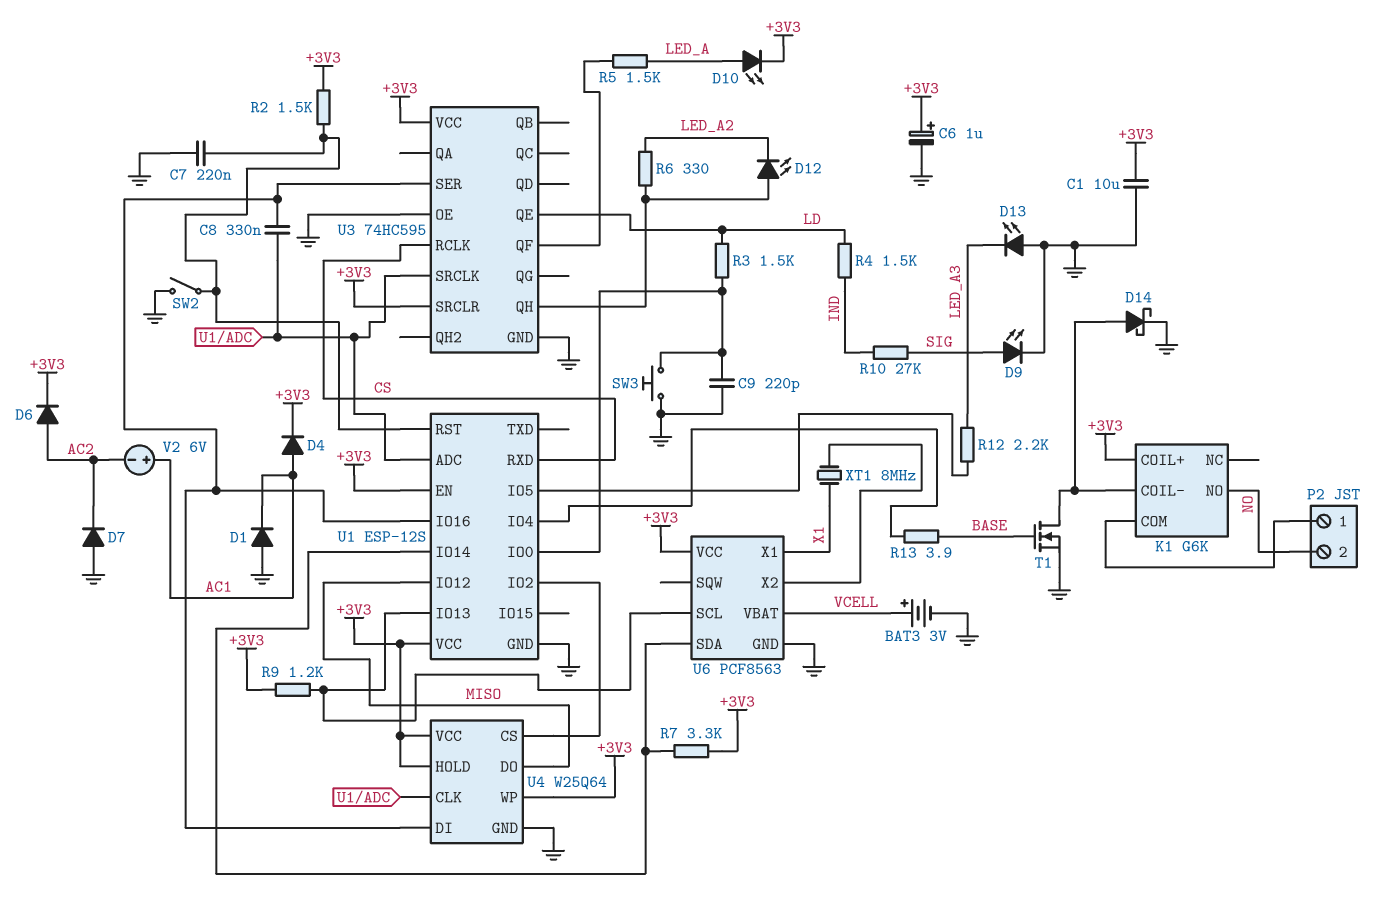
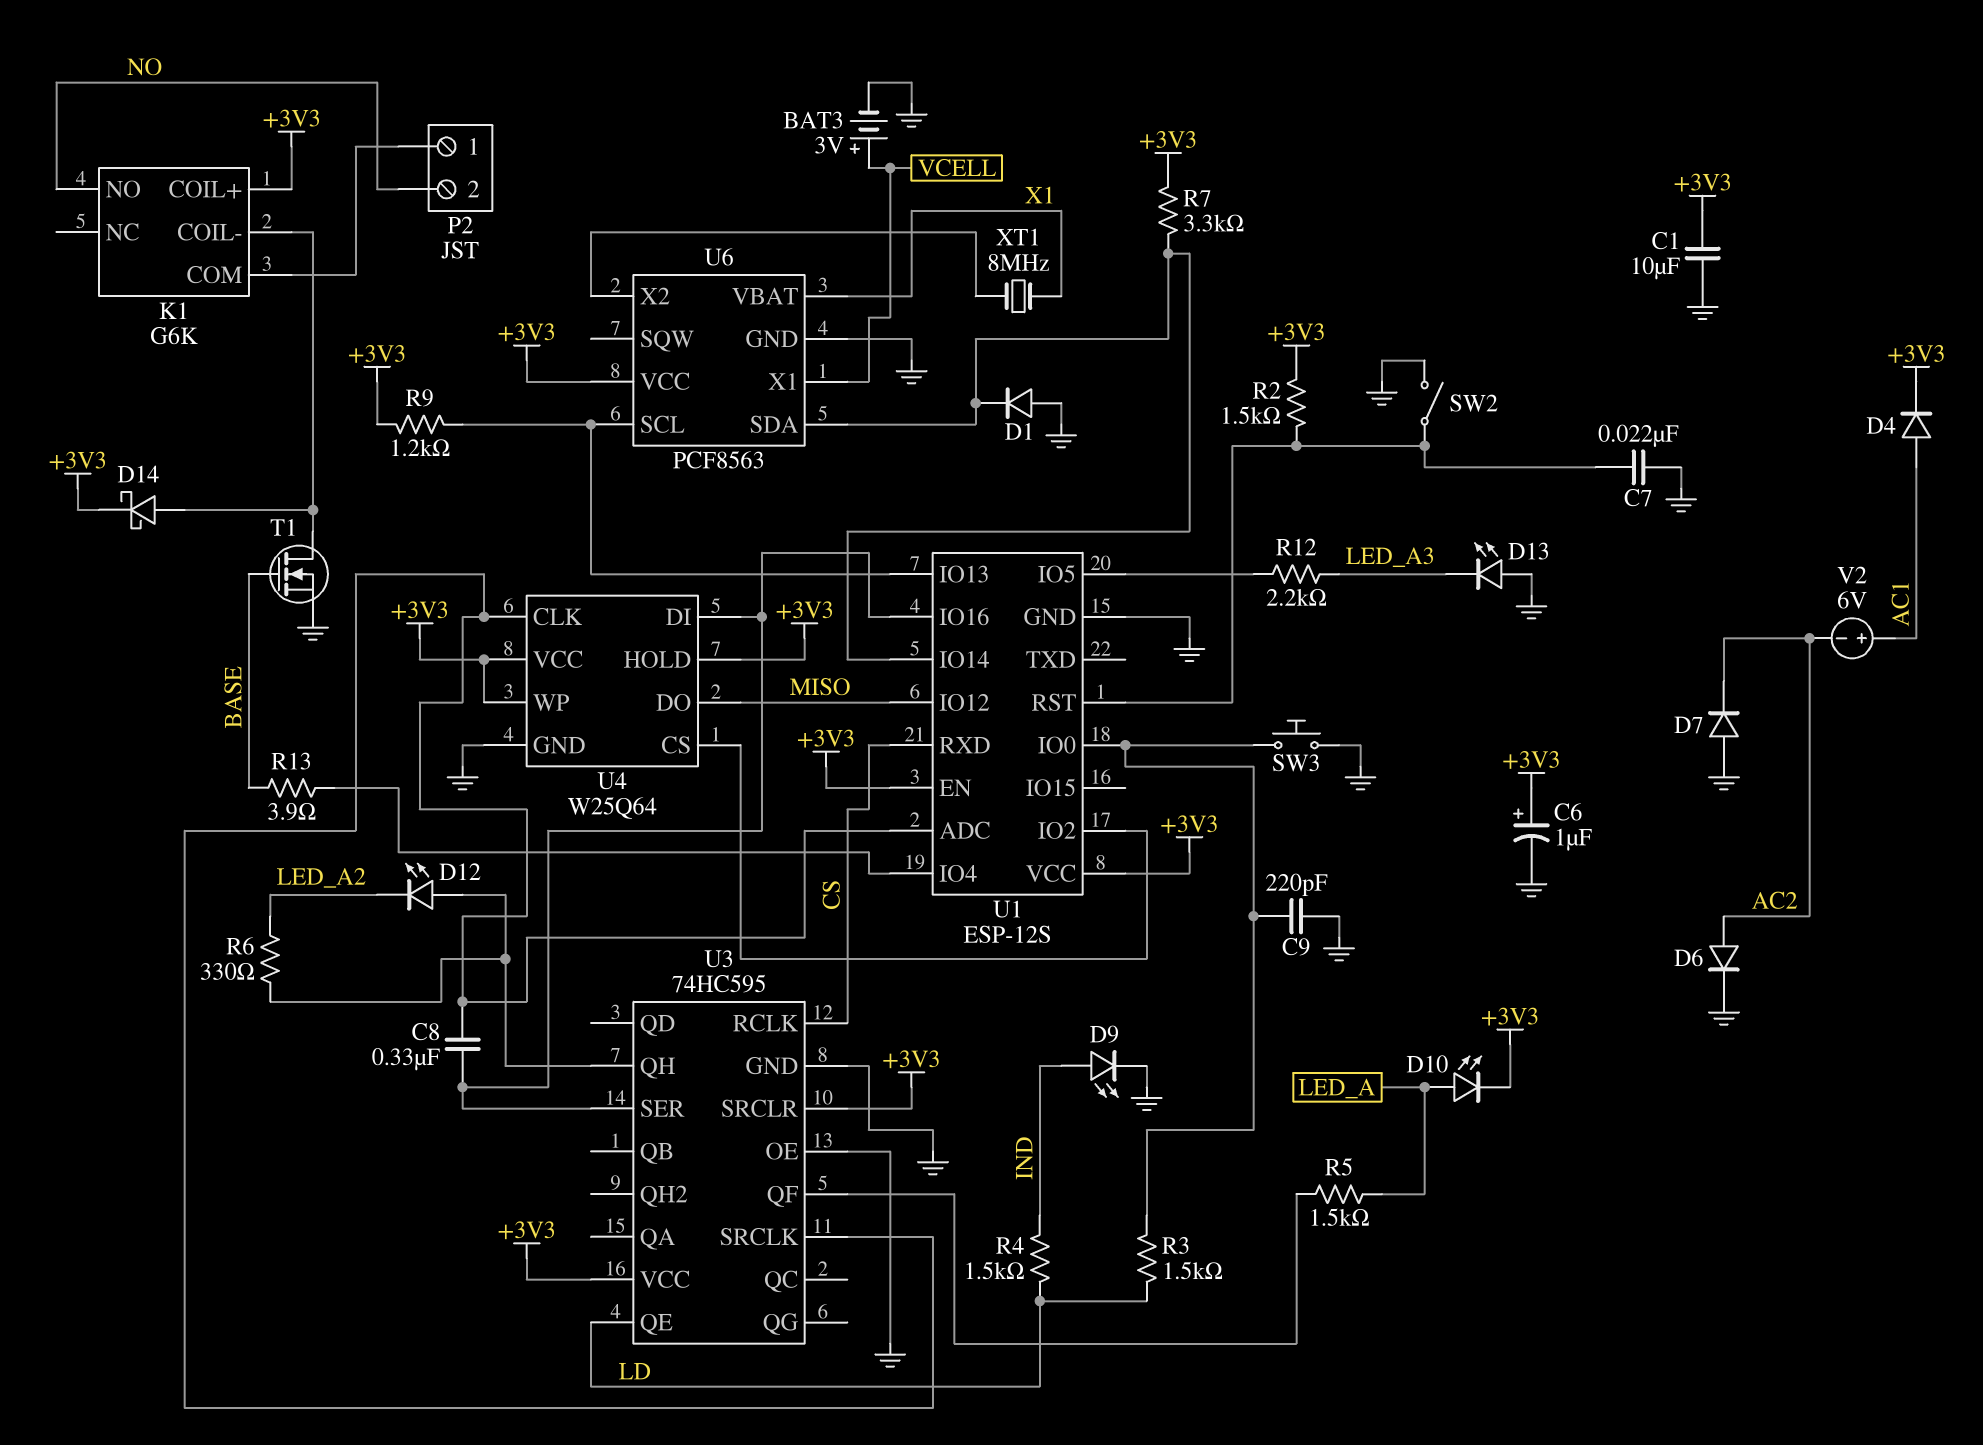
C7: 220nF (GND, U1/RST) -> 22nF (GND, U1/RST)
D1: diode (A GND, K AC1) -> diode (A GND, K U1/IO14)
D6: diode (A AC2, K +3V3) -> diode (A AC2, K GND)
D9: LED (A SIG, K GND) -> LED (A IND, K GND)
D14: schottky (A K1/COIL-, K GND) -> schottky (A K1/COIL-, K +3V3)
R10: 27k (IND, SIG) -> none
U6 pin VBAT: VCELL -> X1
U6 pin X1: X1 -> VCELL

